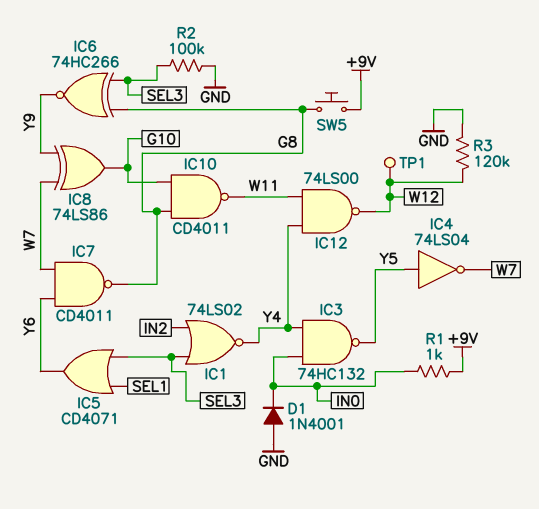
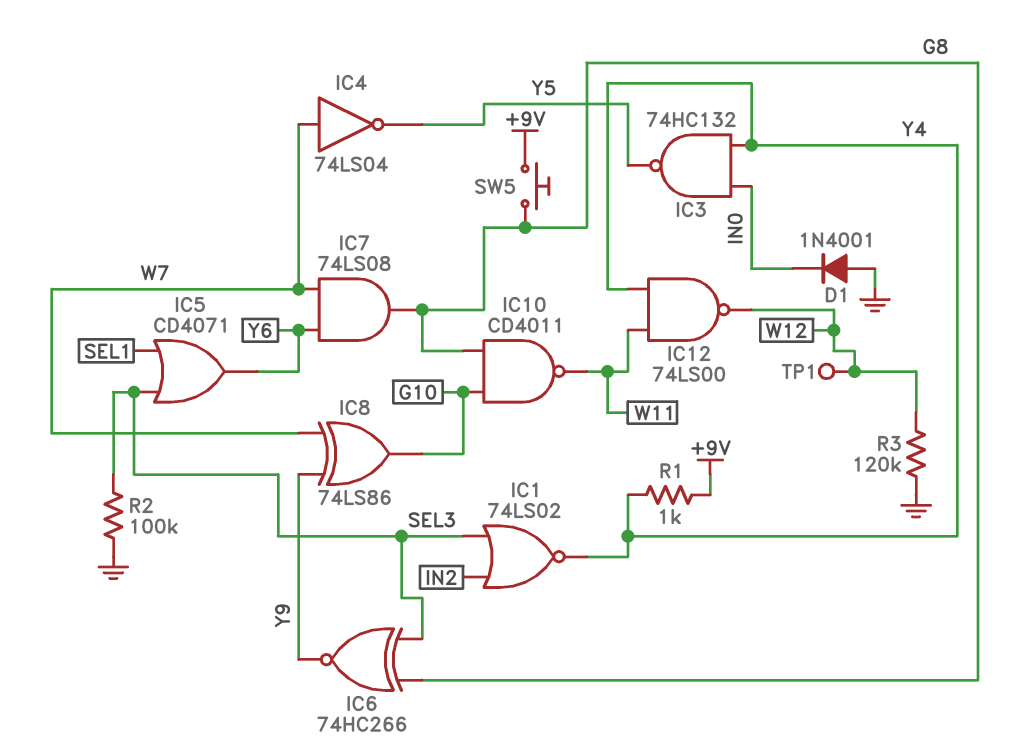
IC4: NOT 74LS04 (in Y5, out W7) -> NOT 74LS04 (in W7, out Y5)
IC7: NAND CD4011 (in W7, in Y6, out G8) -> AND 74LS08 (in W7, in Y6, out G8)
R1: 1k (+9V, IN0) -> 1k (+9V, Y4)

